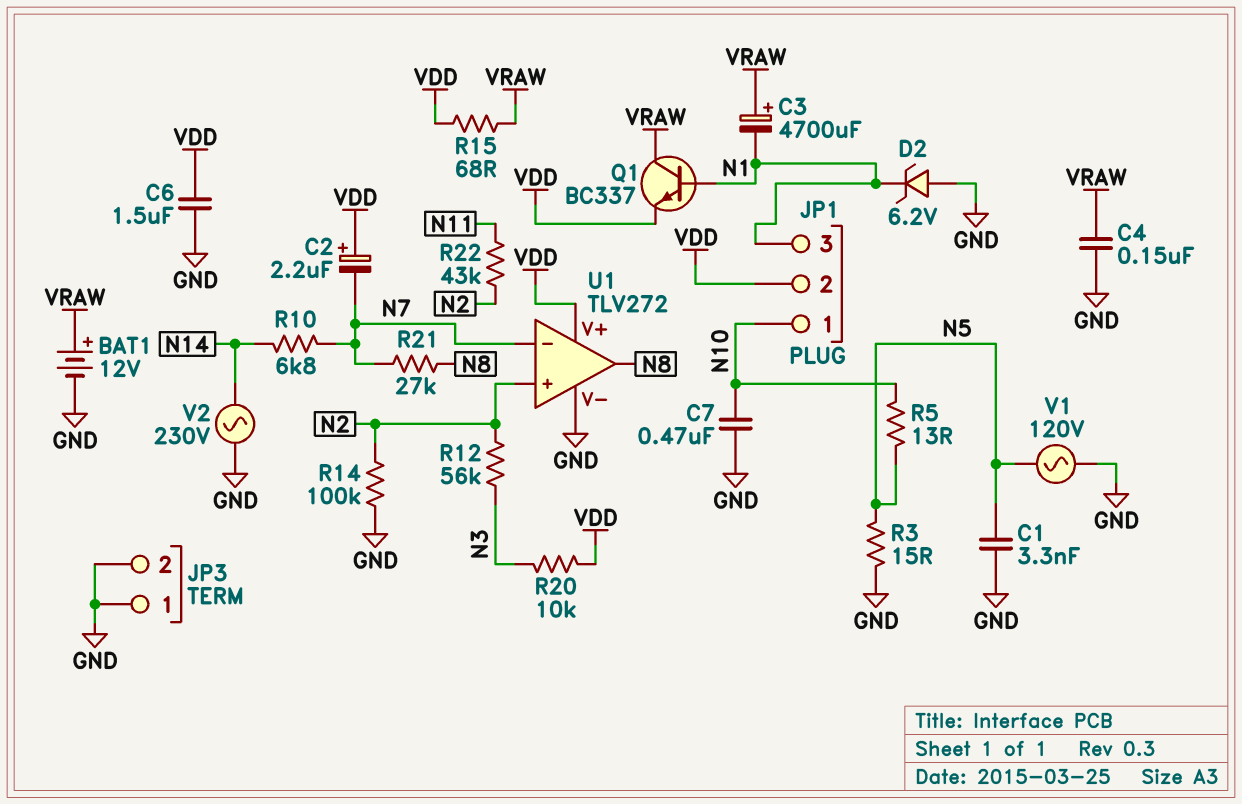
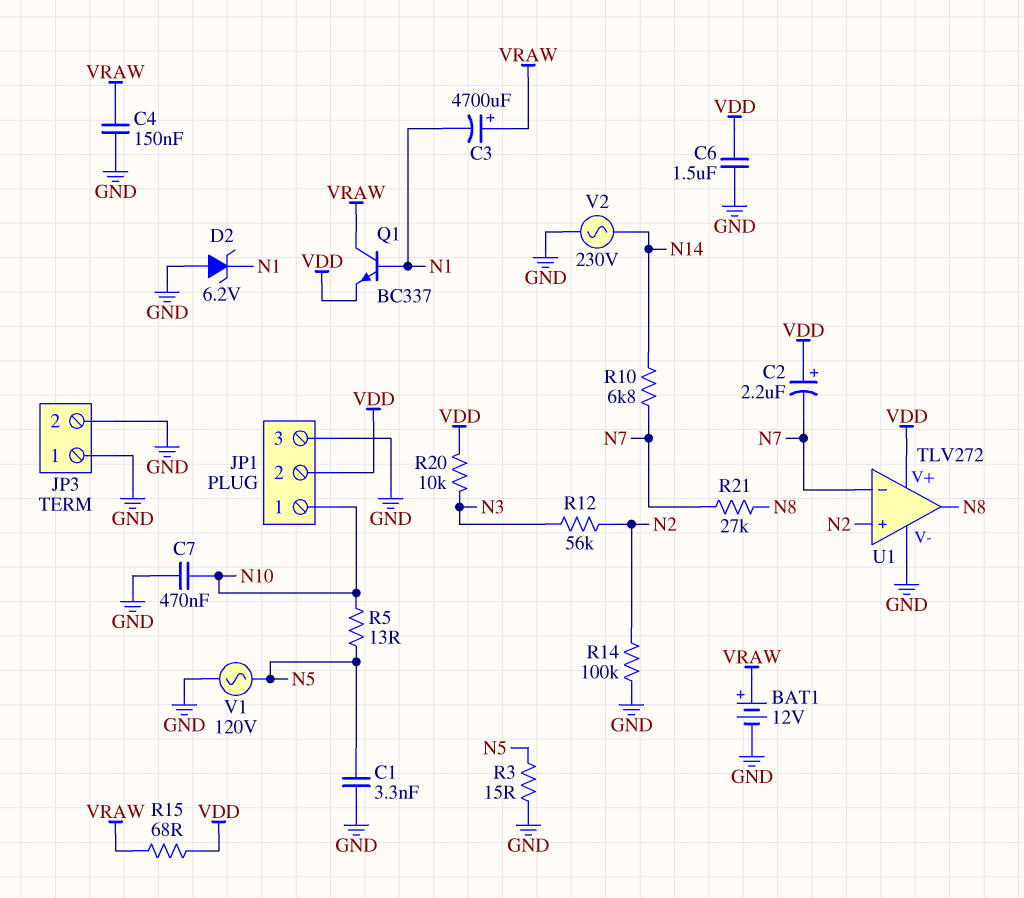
JP1 pin 3: N1 -> GND
R22: 43k (N2, N11) -> none

